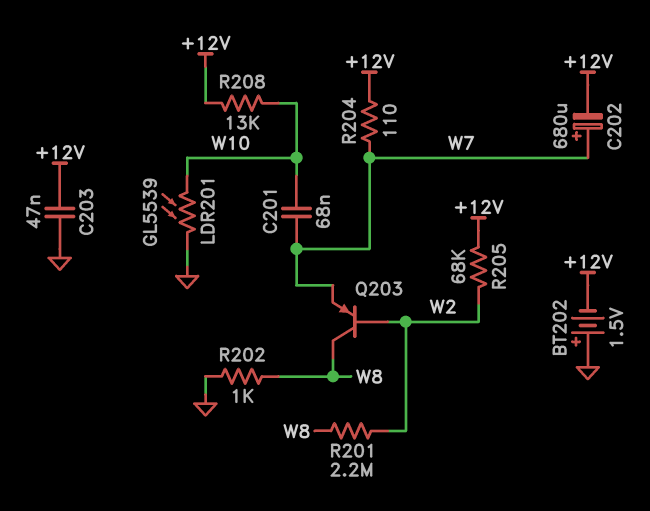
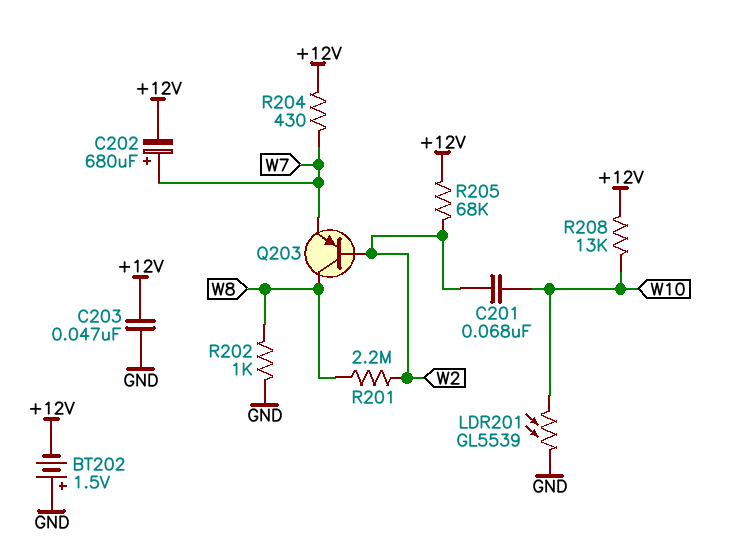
C201: 68nF (W7, W10) -> 68nF (W2, W10)
R204: 110 (+12V, W7) -> 430 (+12V, W7)

